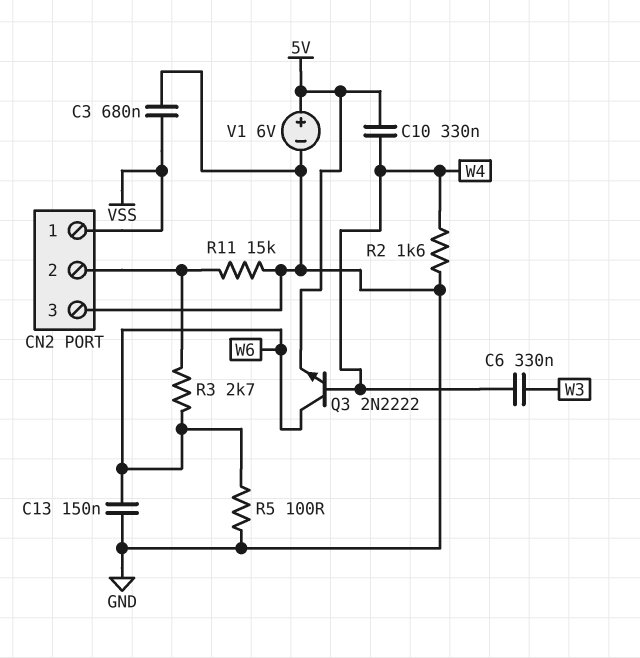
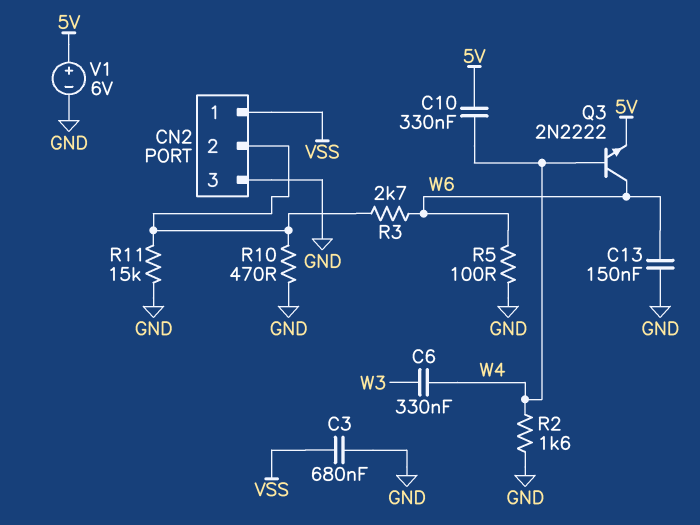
R10: none -> 470 (CN2/2, GND)

